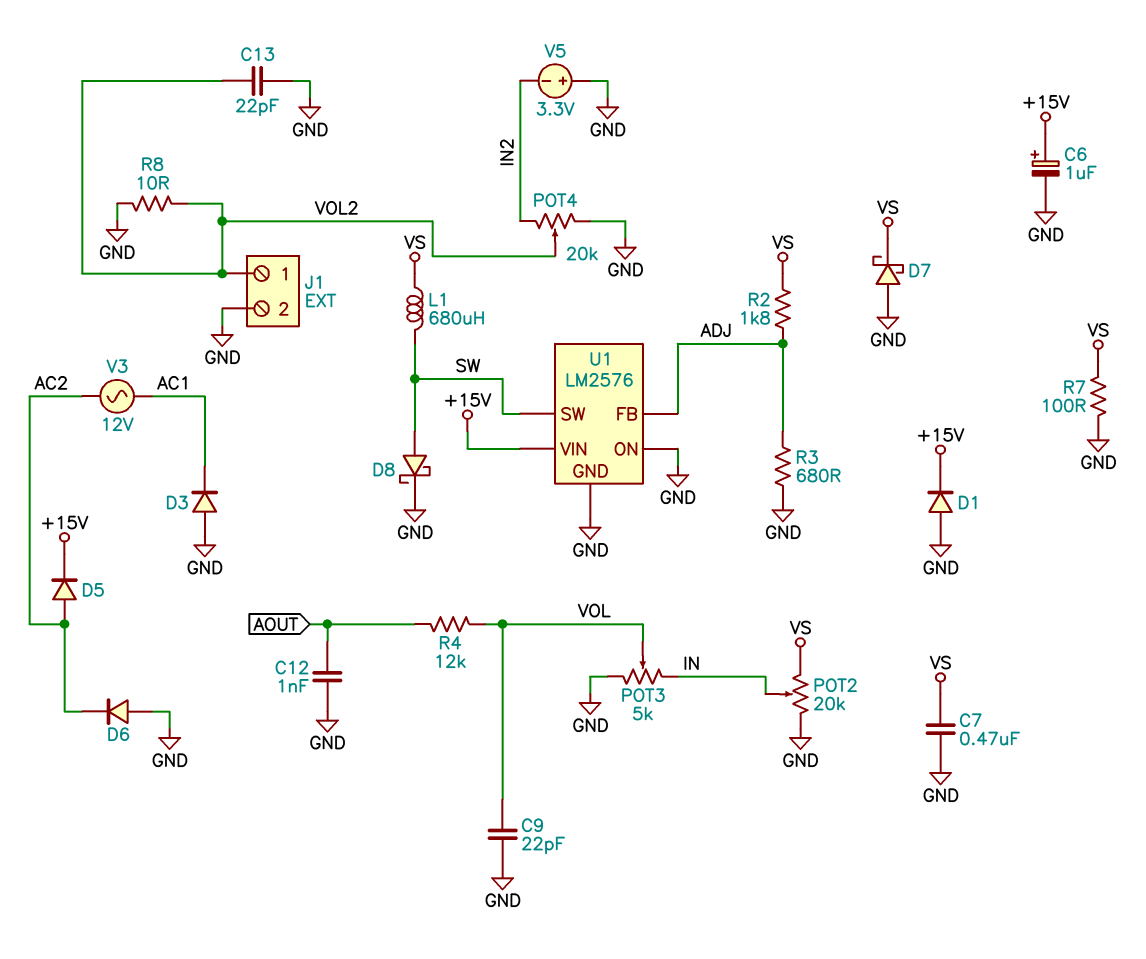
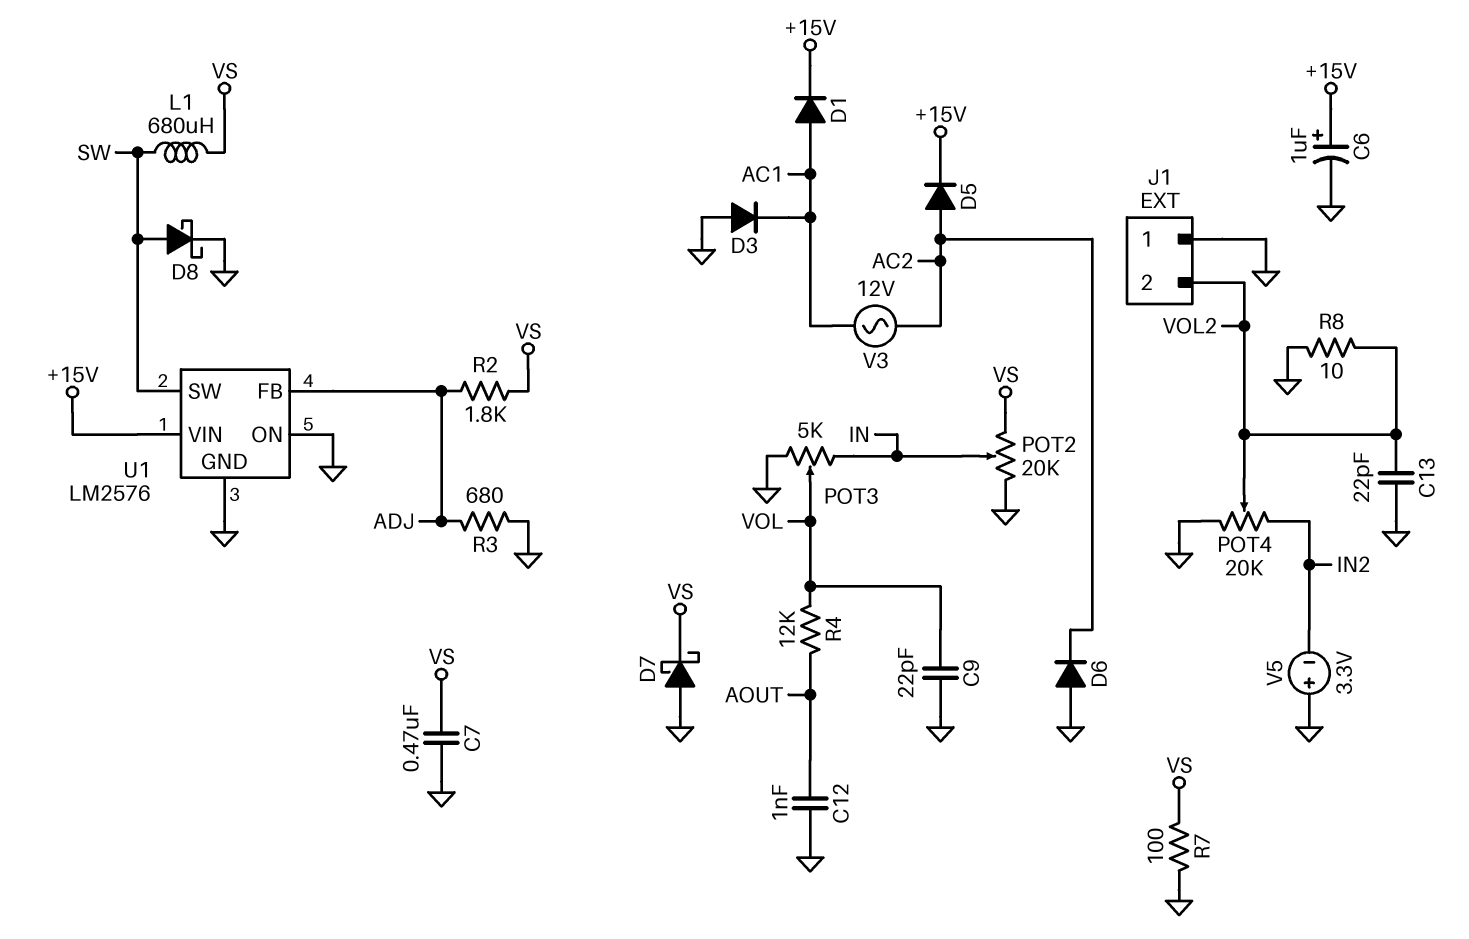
D1: diode (A GND, K +15V) -> diode (A AC1, K +15V)
J1 pin 1: VOL2 -> GND
J1 pin 2: GND -> VOL2

